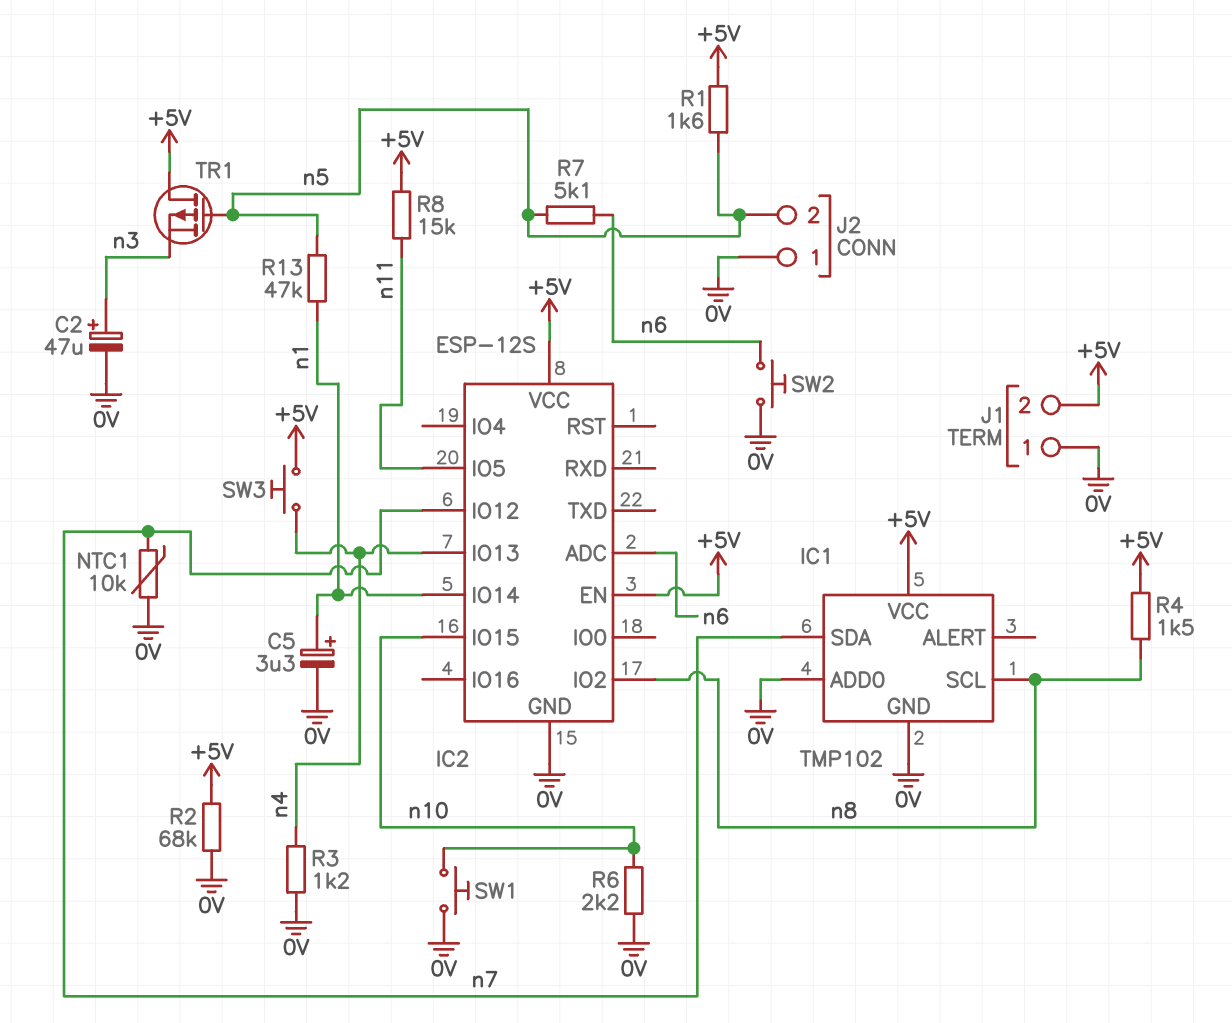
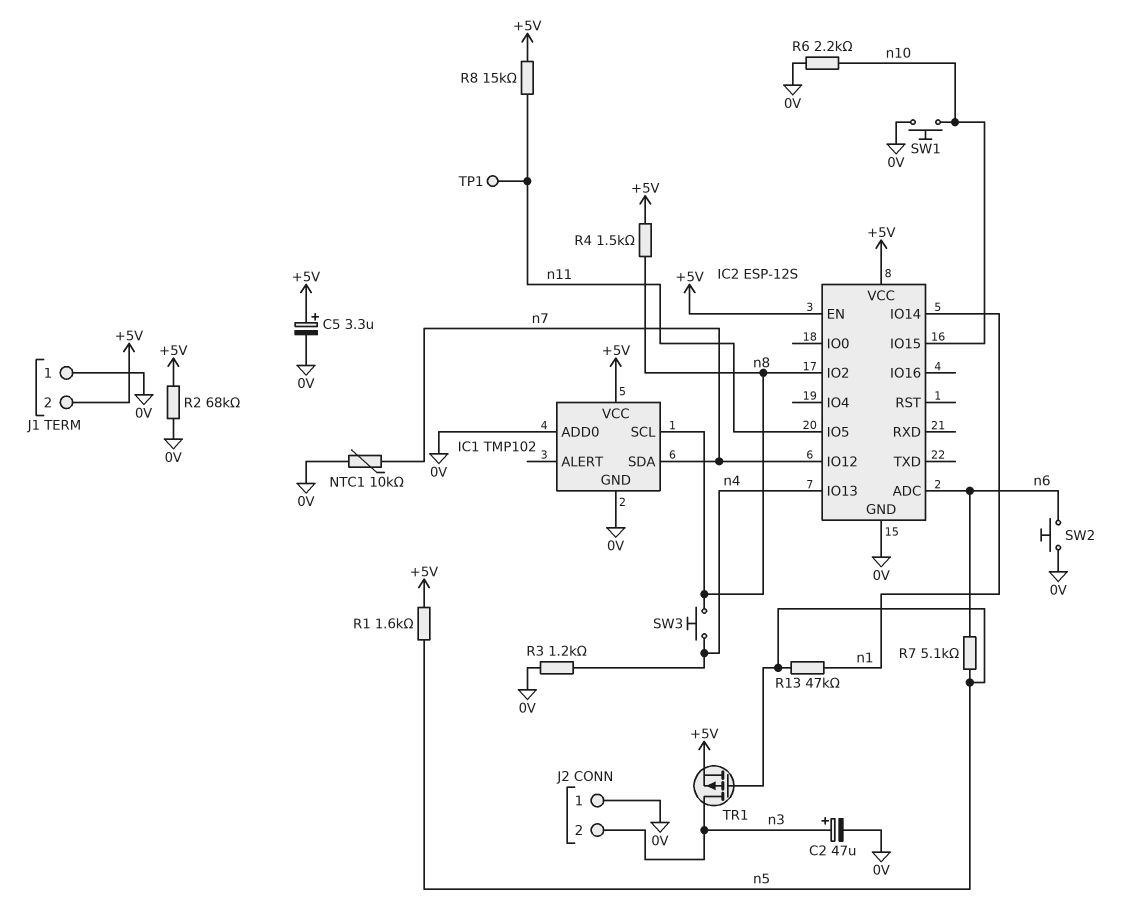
C5: 3.3uF (plus n1, minus 0V) -> 3.3uF (plus +5V, minus 0V)
J2 pin 2: n5 -> n3
SW3: button (+5V, n4) -> button (n4, n8)
TP1: none -> test point (n11)
TR1: PMOS (G n5, D +5V, S n3) -> PMOS (G n5, D n3, S +5V)

